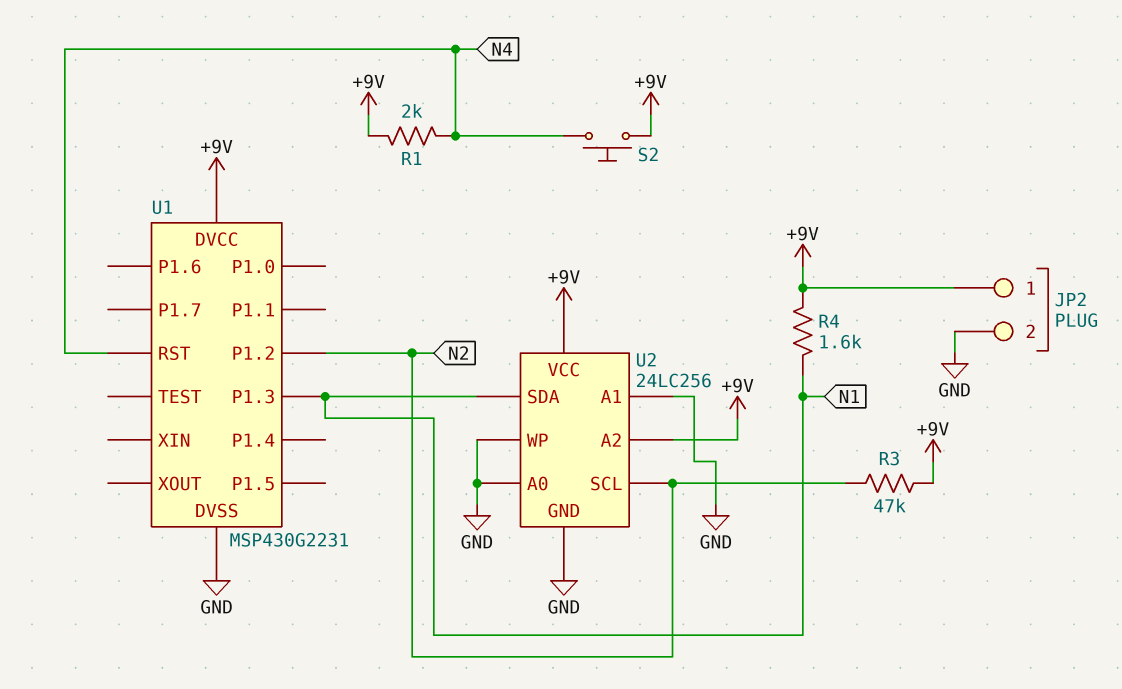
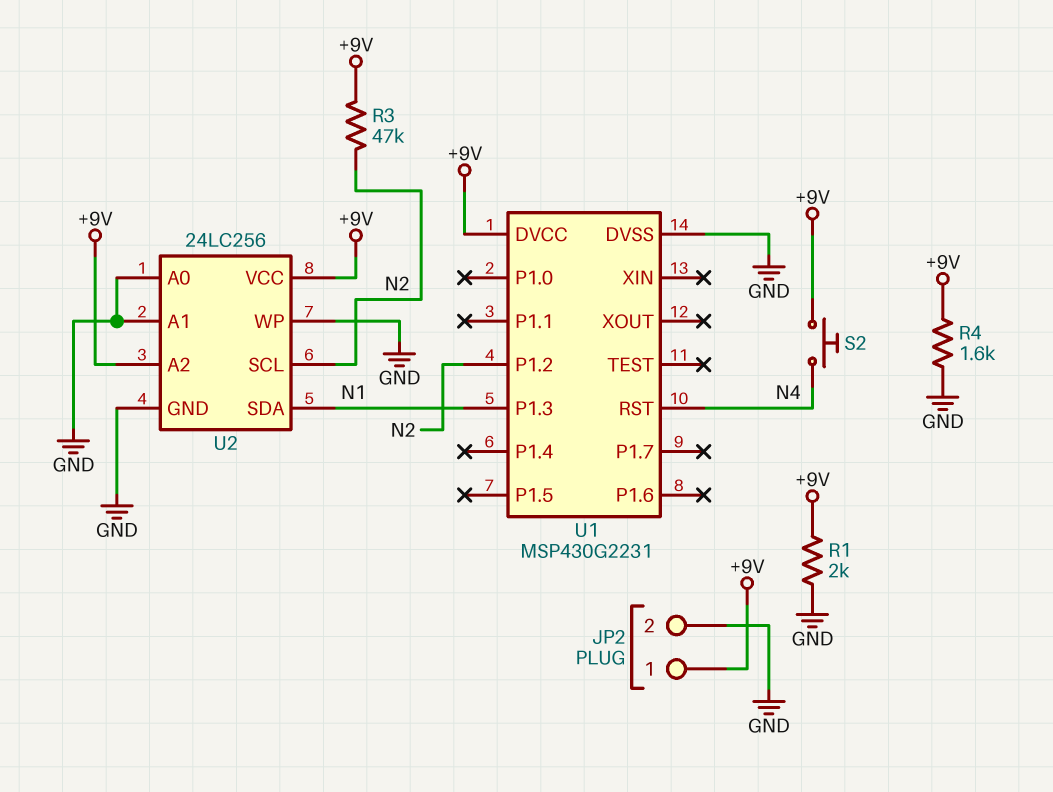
R1: 2k (+9V, N4) -> 2k (+9V, GND)
R4: 1.6k (+9V, N1) -> 1.6k (+9V, GND)

